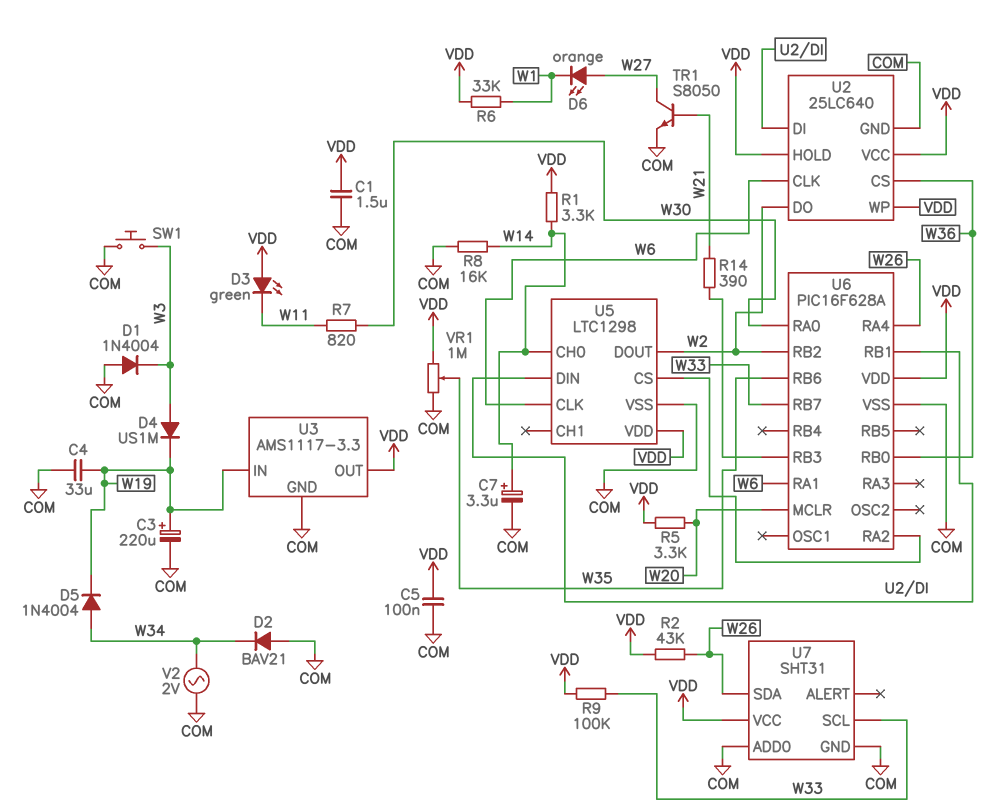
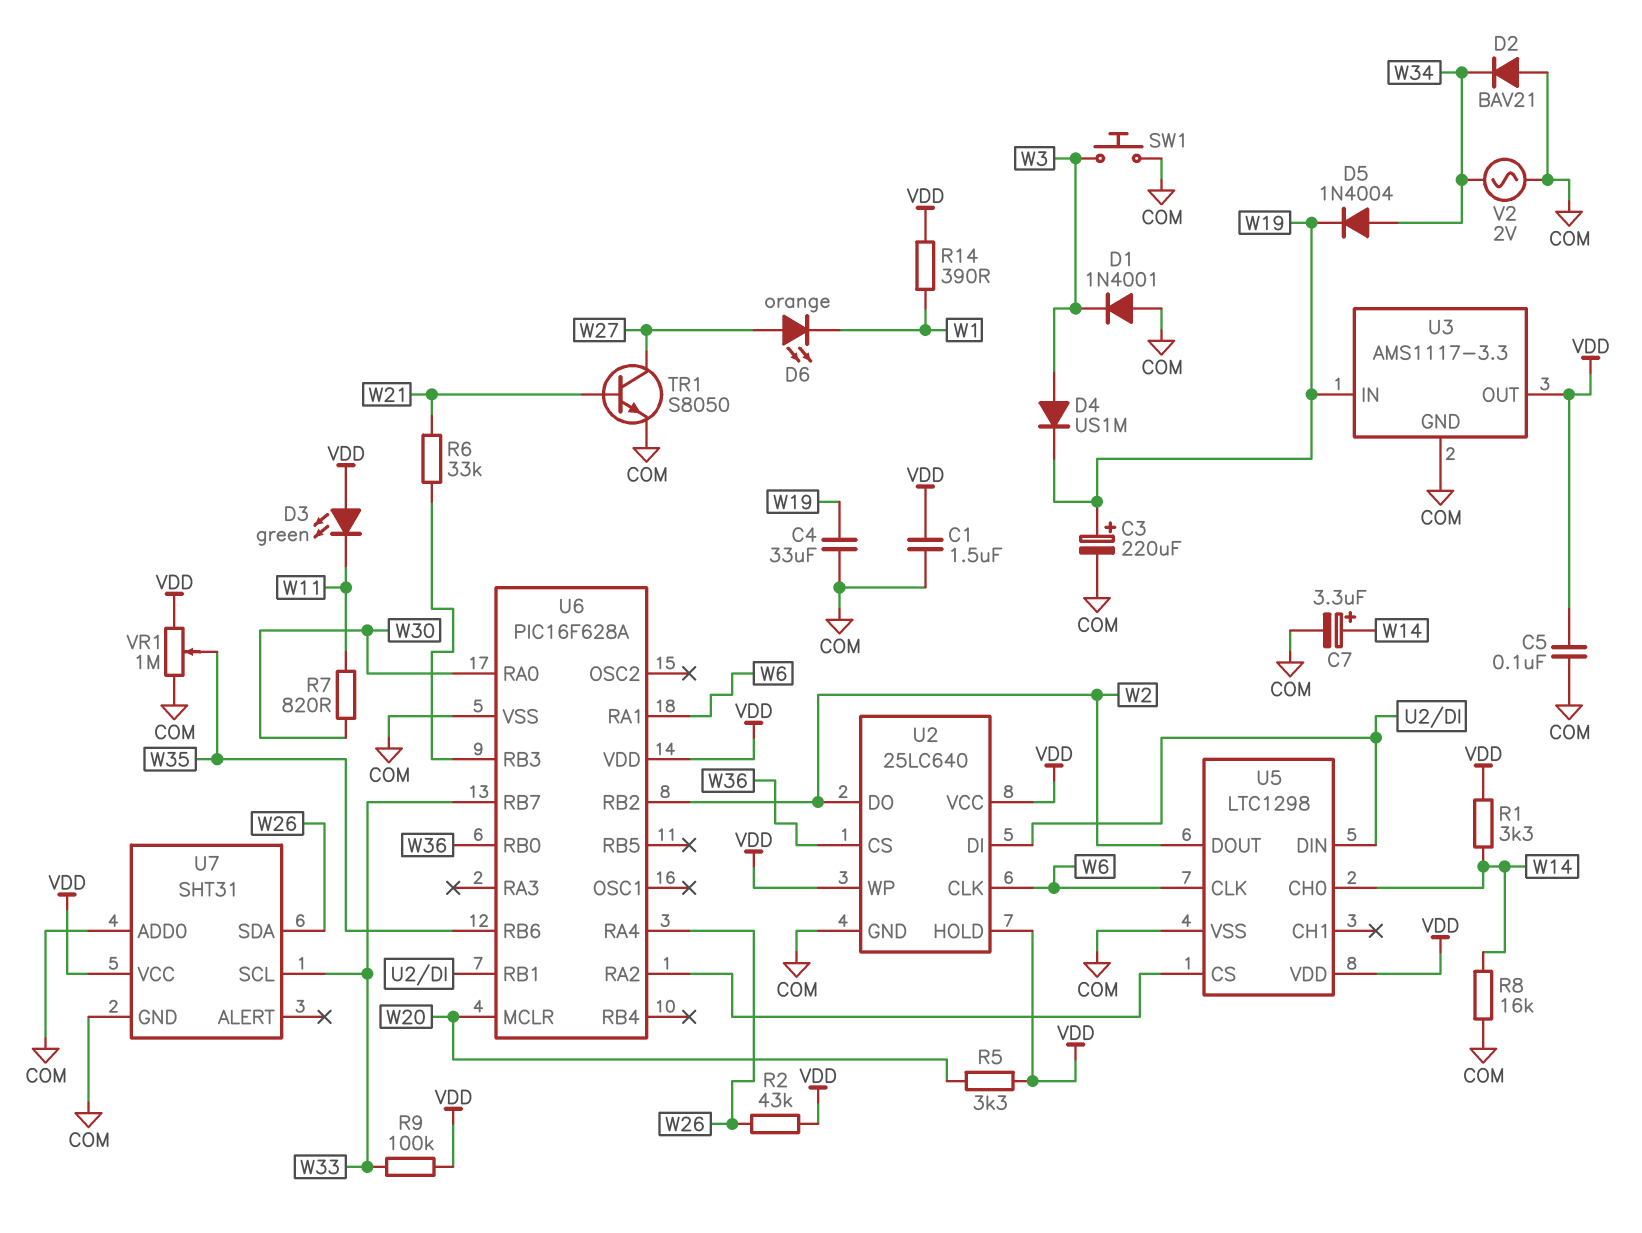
D1: diode 1N4004 (A COM, K W3) -> diode 1N4001 (A COM, K W3)
R6: 33k (VDD, W1) -> 33k (U6/RB3, W21)
R14: 390 (U6/RB3, W21) -> 390 (VDD, W1)

